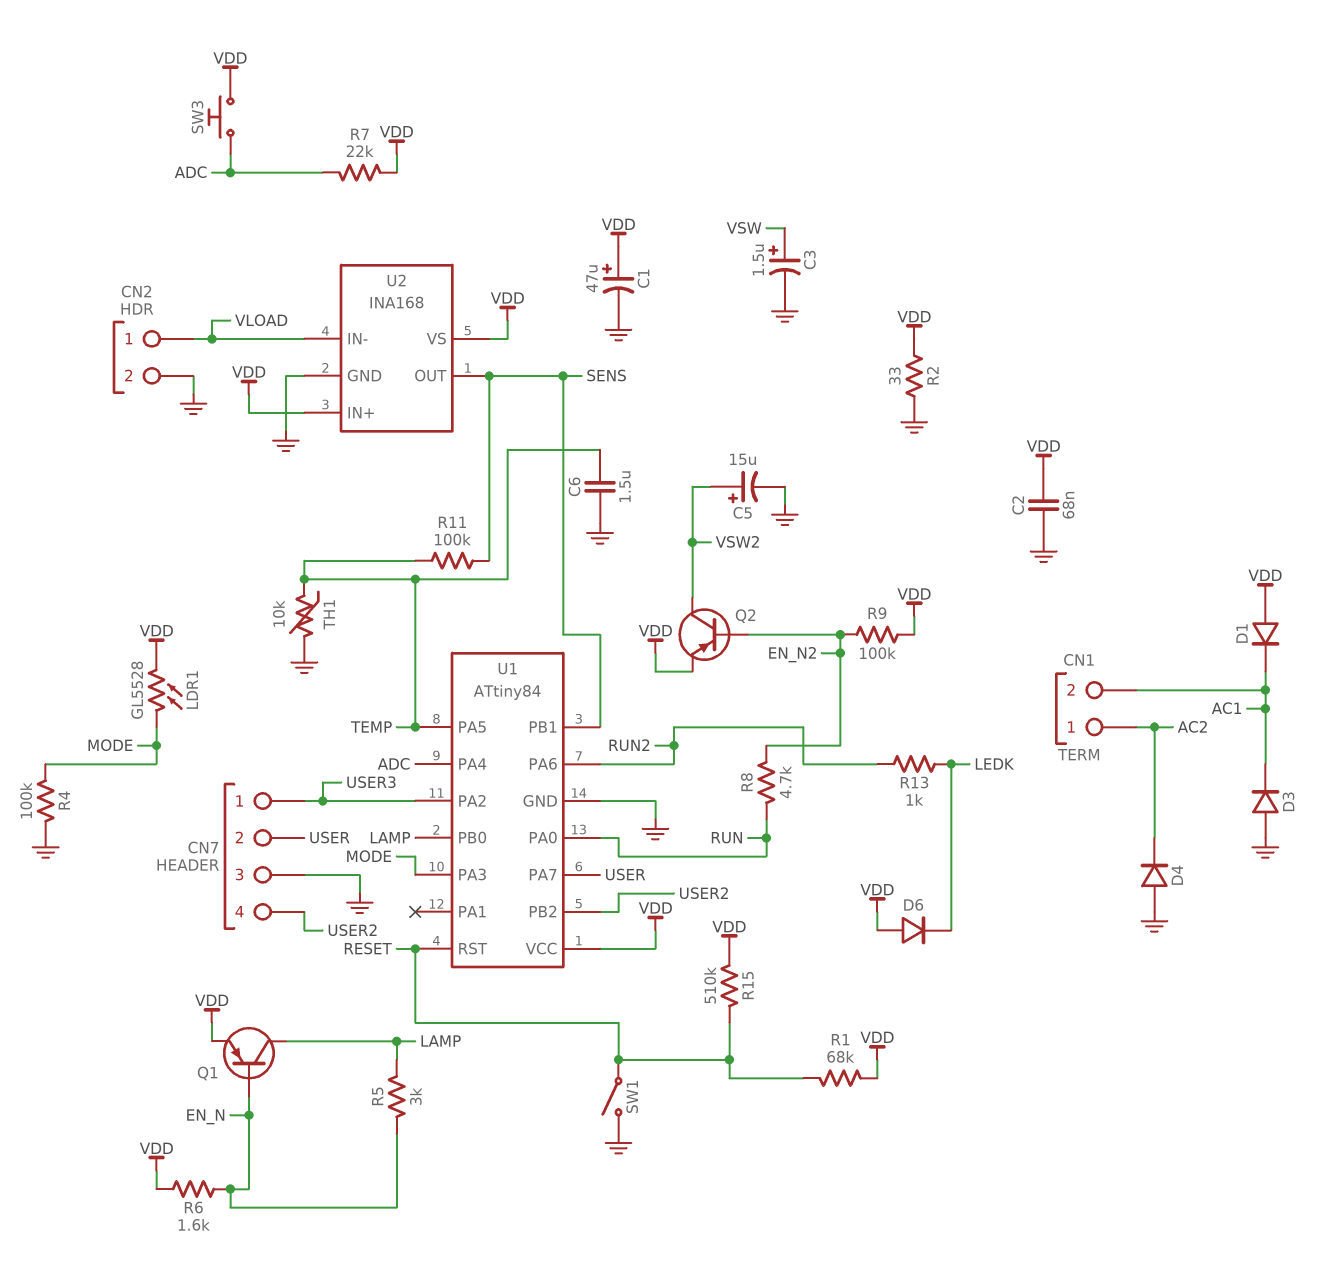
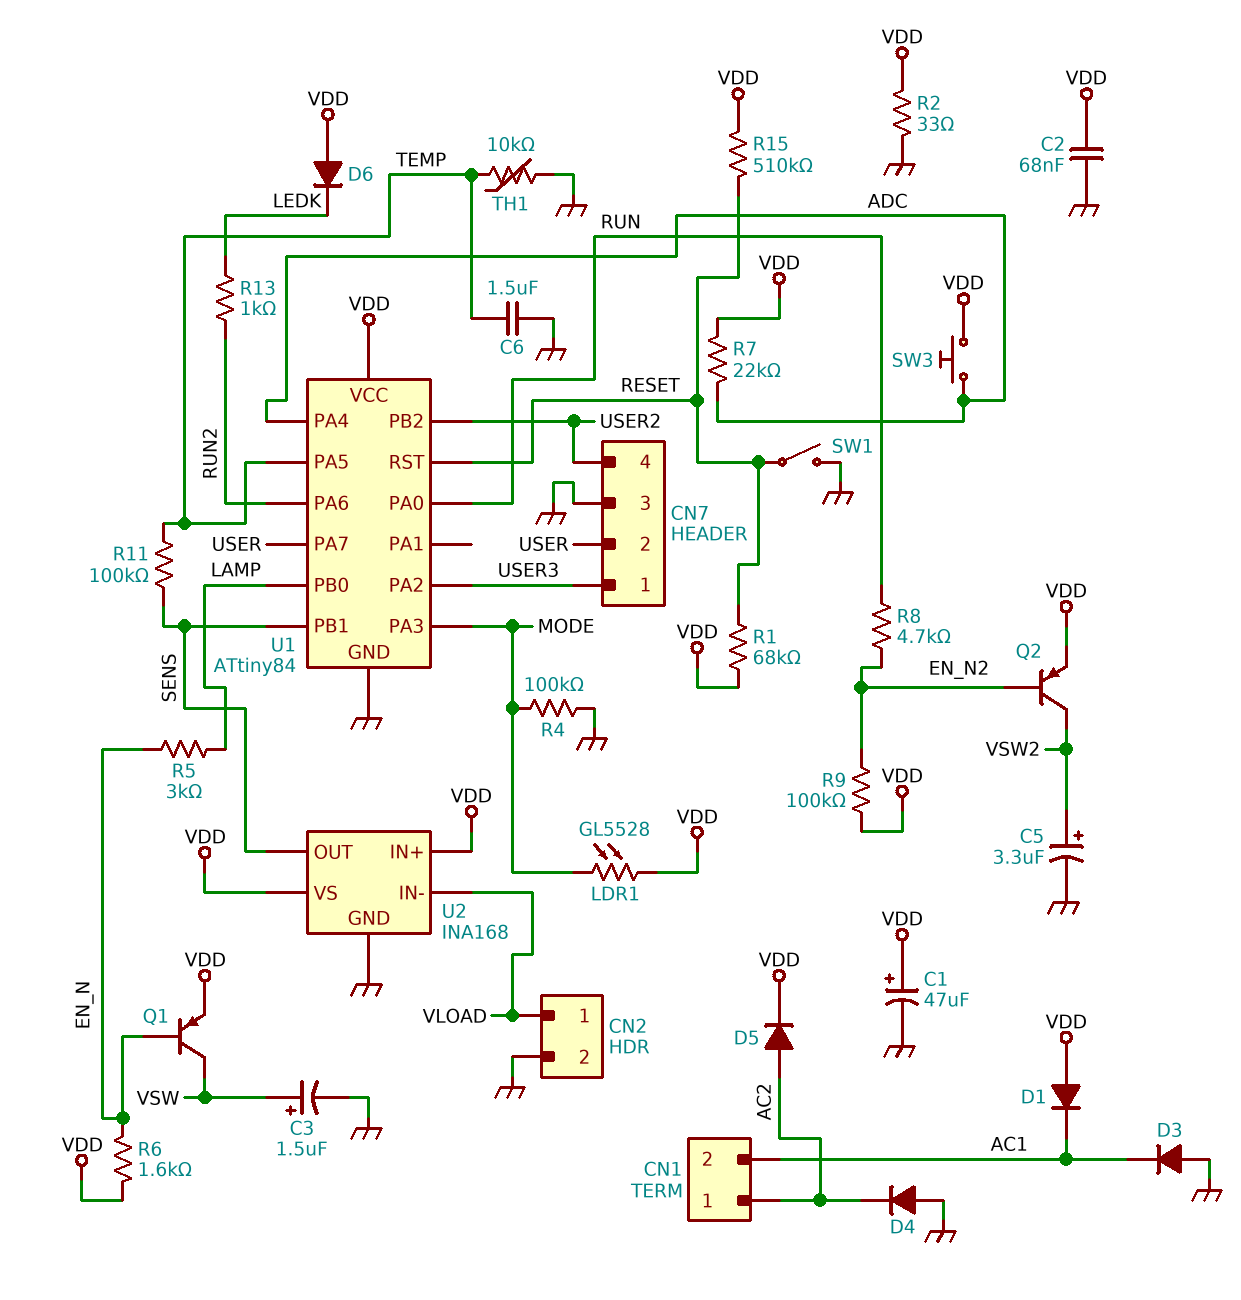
C5: 15uF (plus VSW2, minus GND) -> 3.3uF (plus VSW2, minus GND)
D5: none -> diode (A AC2, K VDD)
Q1: PNP (B EN_N, C LAMP, E VDD) -> PNP (B EN_N, C VSW, E VDD)

